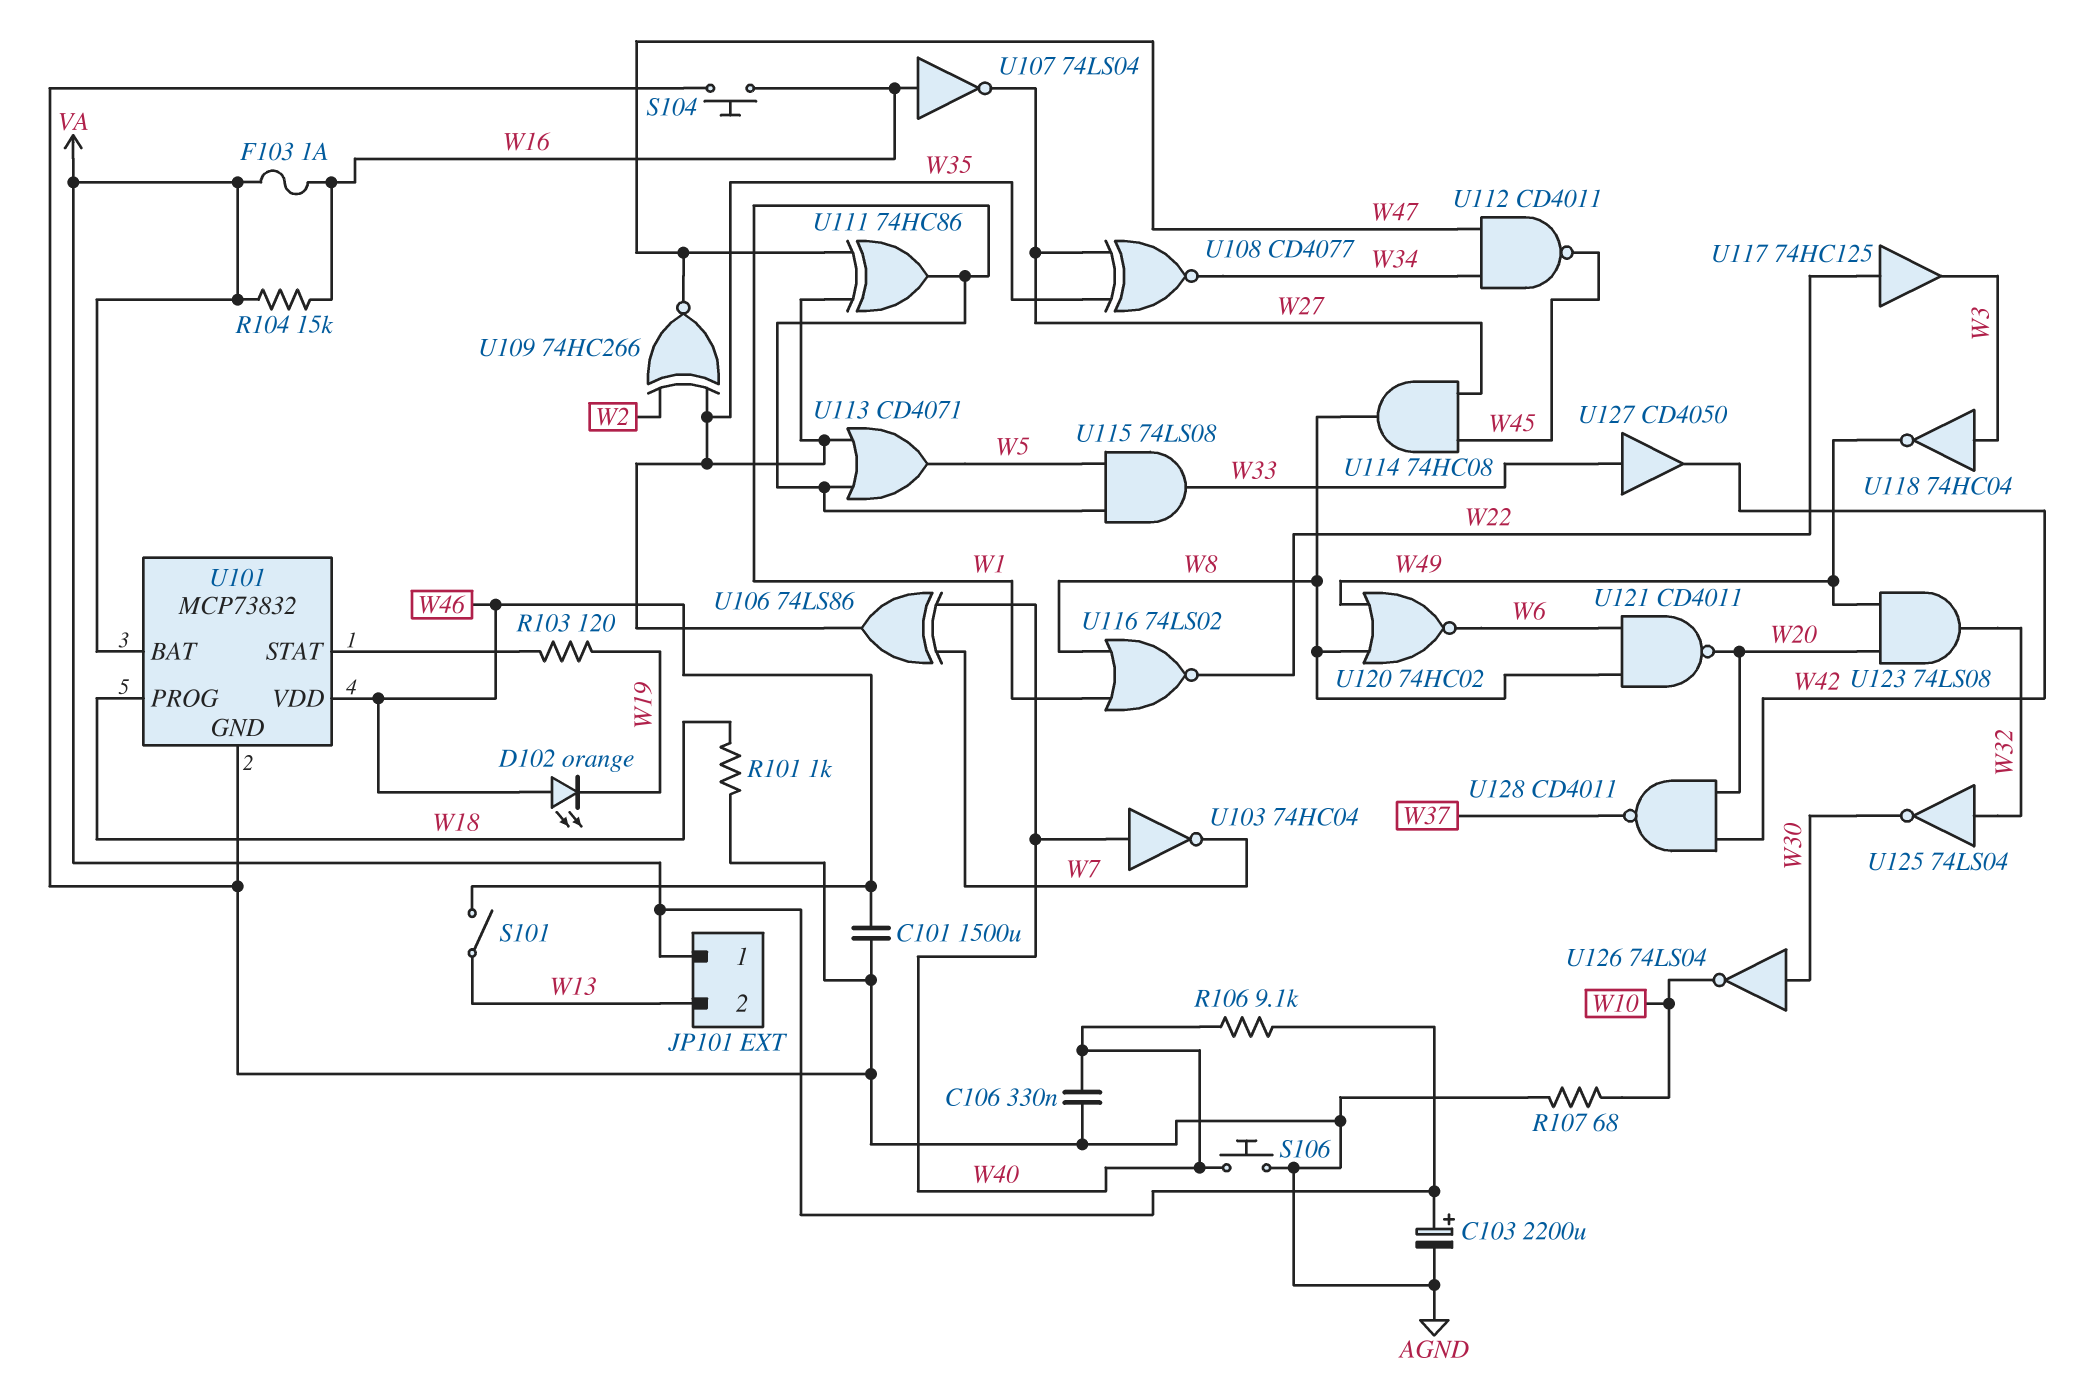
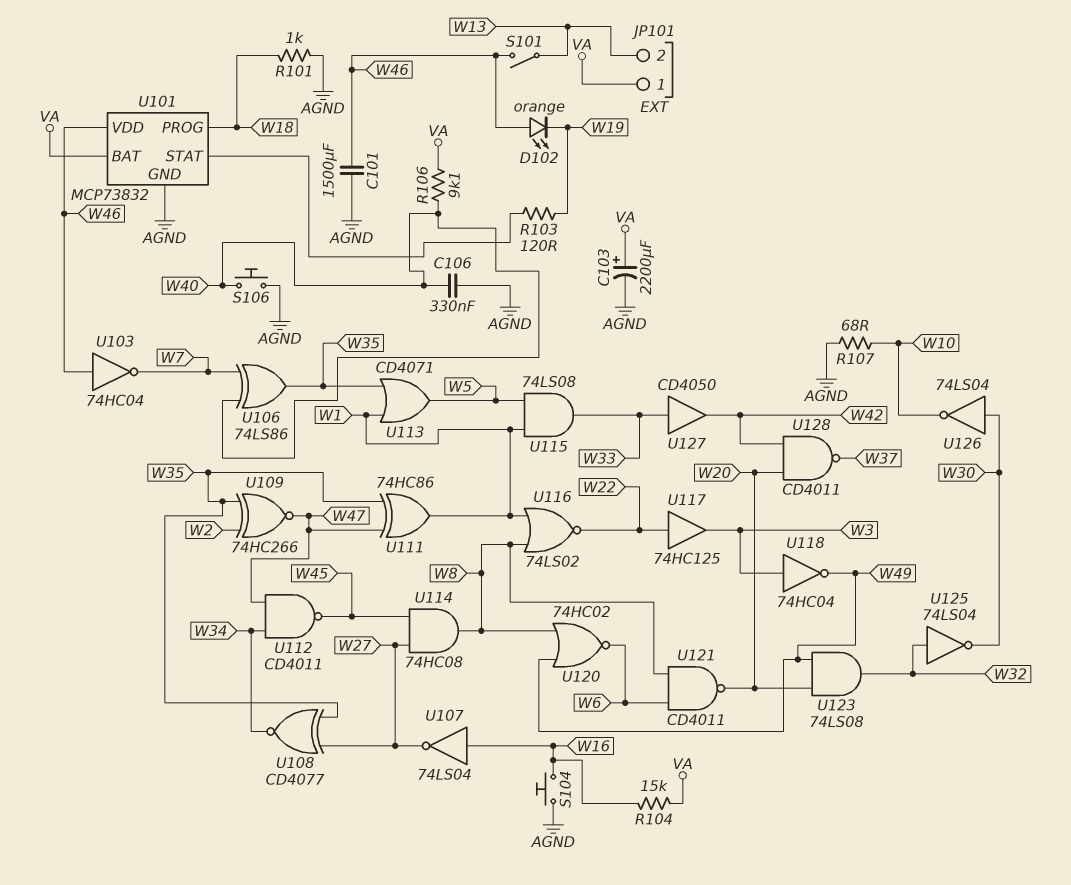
F103: 1A (VA, W16) -> none
U103: NOT 74HC04 (in W40, out W7) -> NOT 74HC04 (in W46, out W7)

